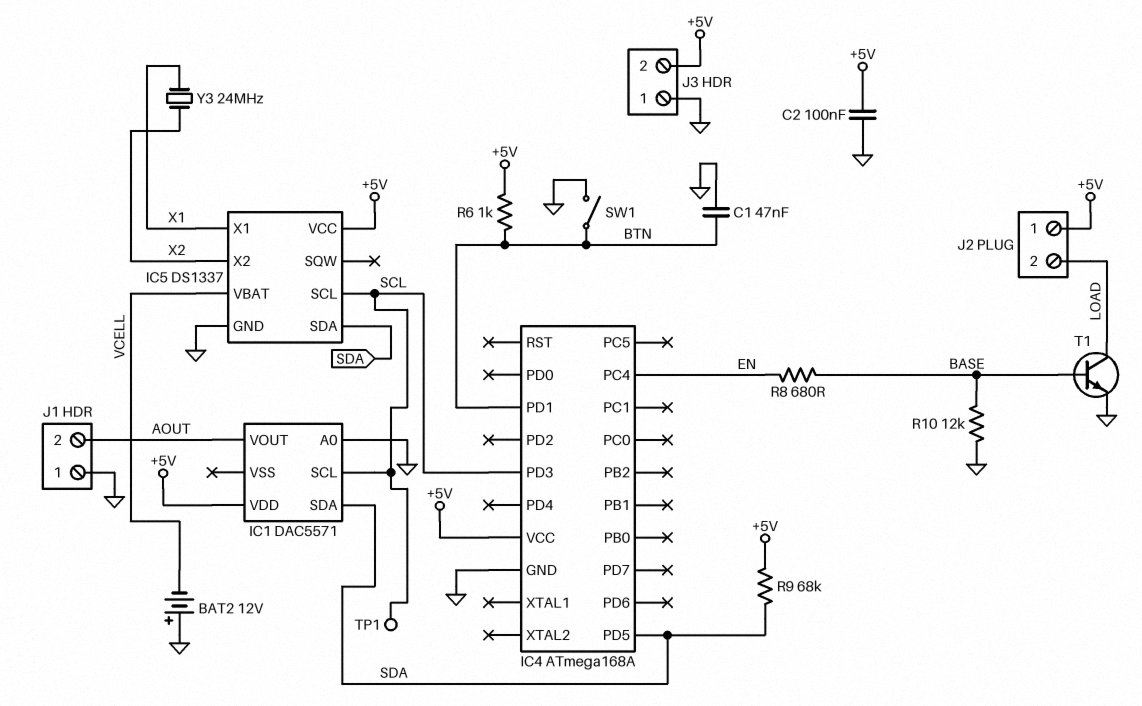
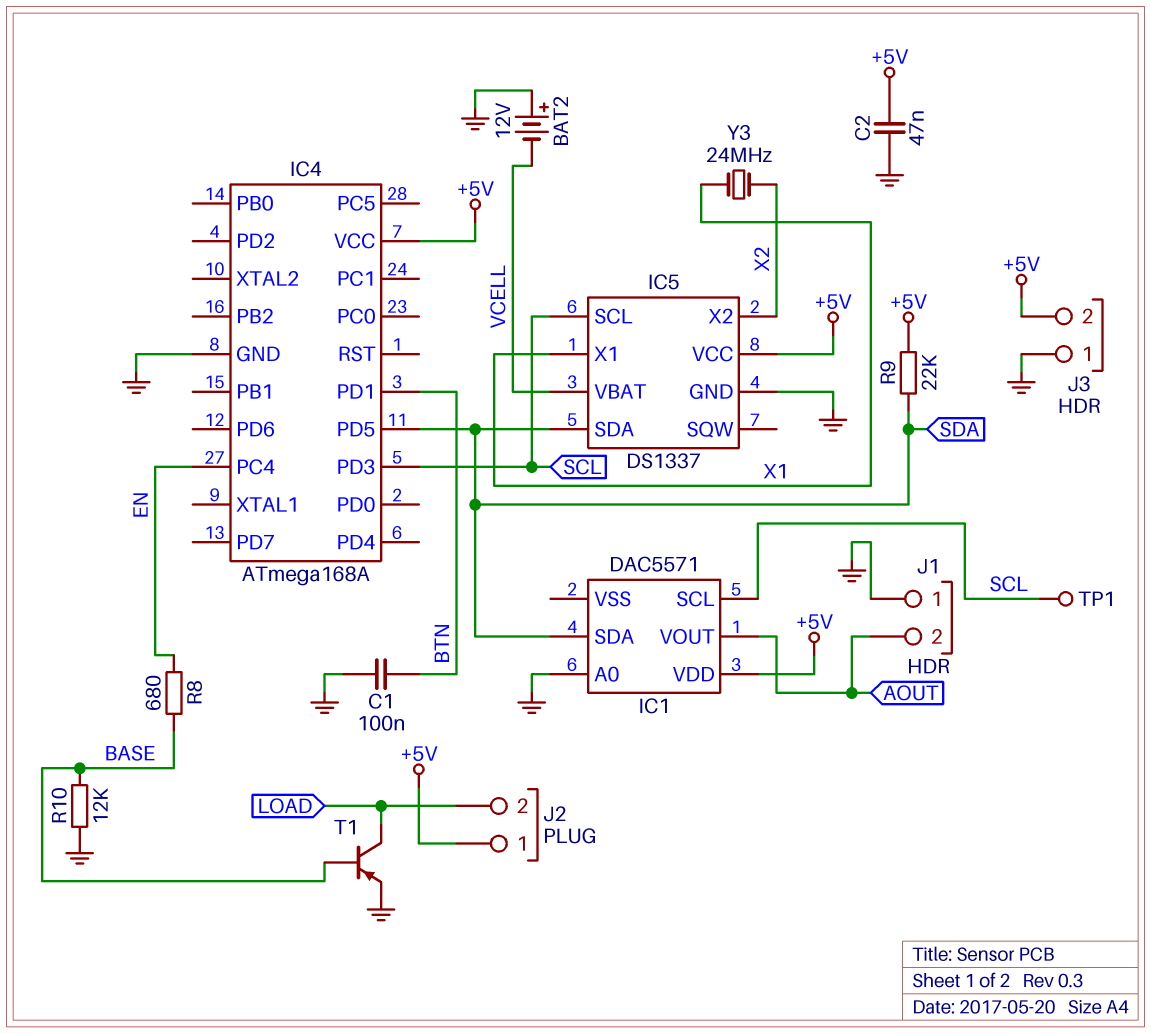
C1: 47nF (BTN, GND) -> 100nF (BTN, GND)
C2: 100nF (+5V, GND) -> 47nF (+5V, GND)
R6: 1k (+5V, BTN) -> none
R9: 68k (+5V, SDA) -> 22k (+5V, SDA)
SW1: switch (BTN, GND) -> none
T1: NPN (B BASE, C LOAD, E GND) -> PNP (B BASE, C LOAD, E GND)

